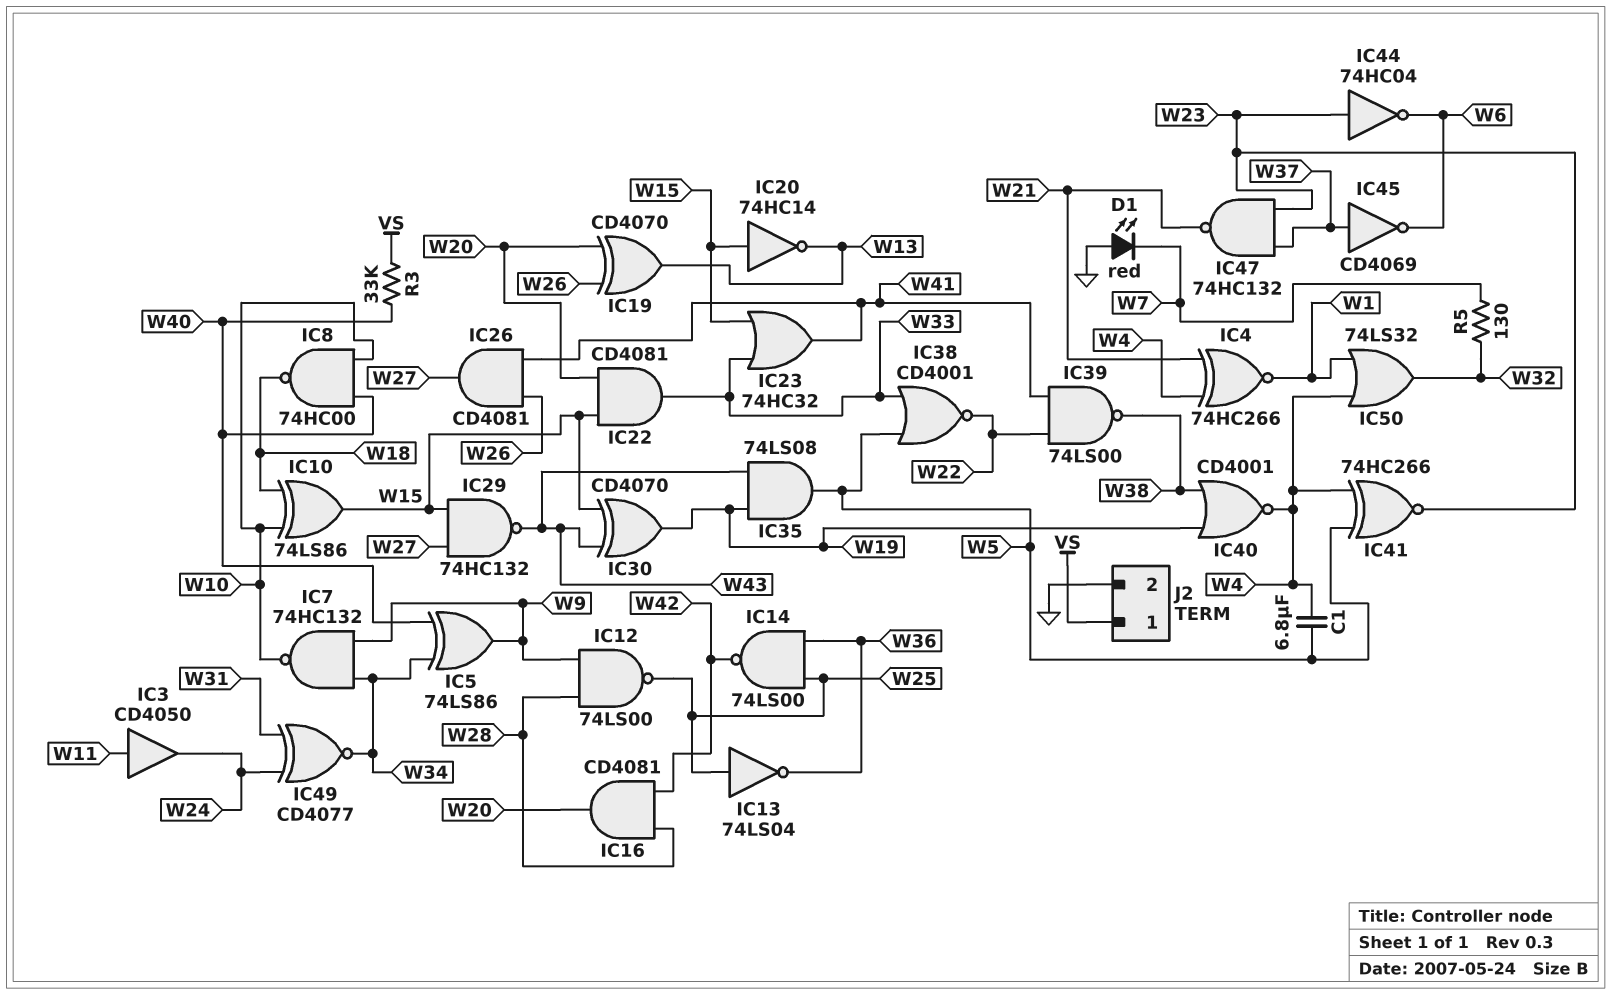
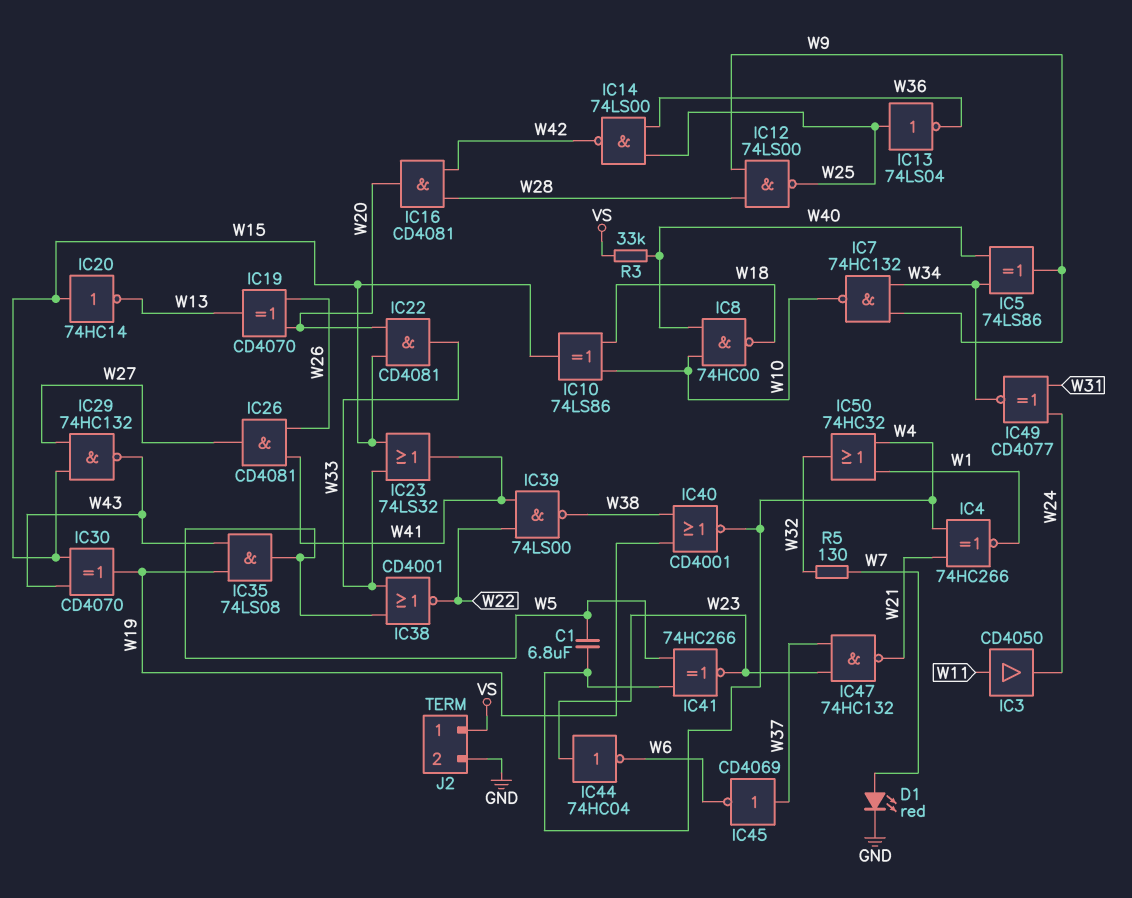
D1: LED red (A GND, K W7) -> LED red (A W7, K GND)
IC23: OR 74HC32 (in W15, in W33, out W41) -> OR 74LS32 (in W15, in W33, out W41)
IC50: OR 74LS32 (in W1, in W4, out W32) -> OR 74HC32 (in W1, in W4, out W32)

